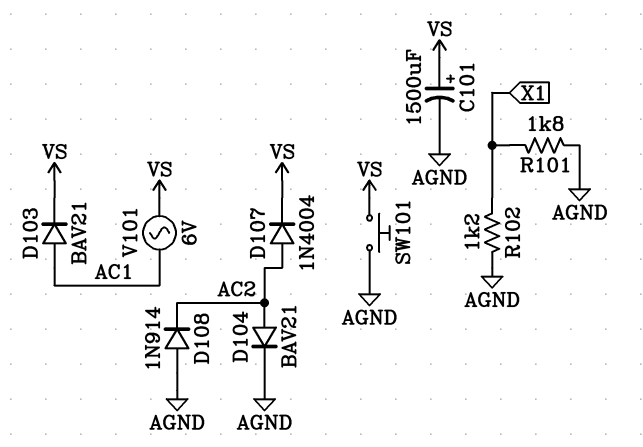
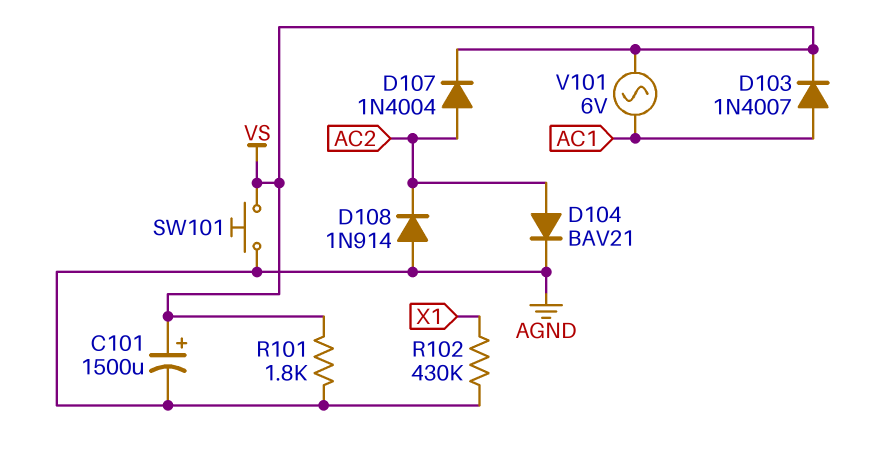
D103: diode BAV21 (A AC1, K VS) -> diode 1N4007 (A AC1, K VS)
R101: 1.8k (AGND, X1) -> 1.8k (AGND, VS)
R102: 1.2k (AGND, X1) -> 430k (AGND, X1)

